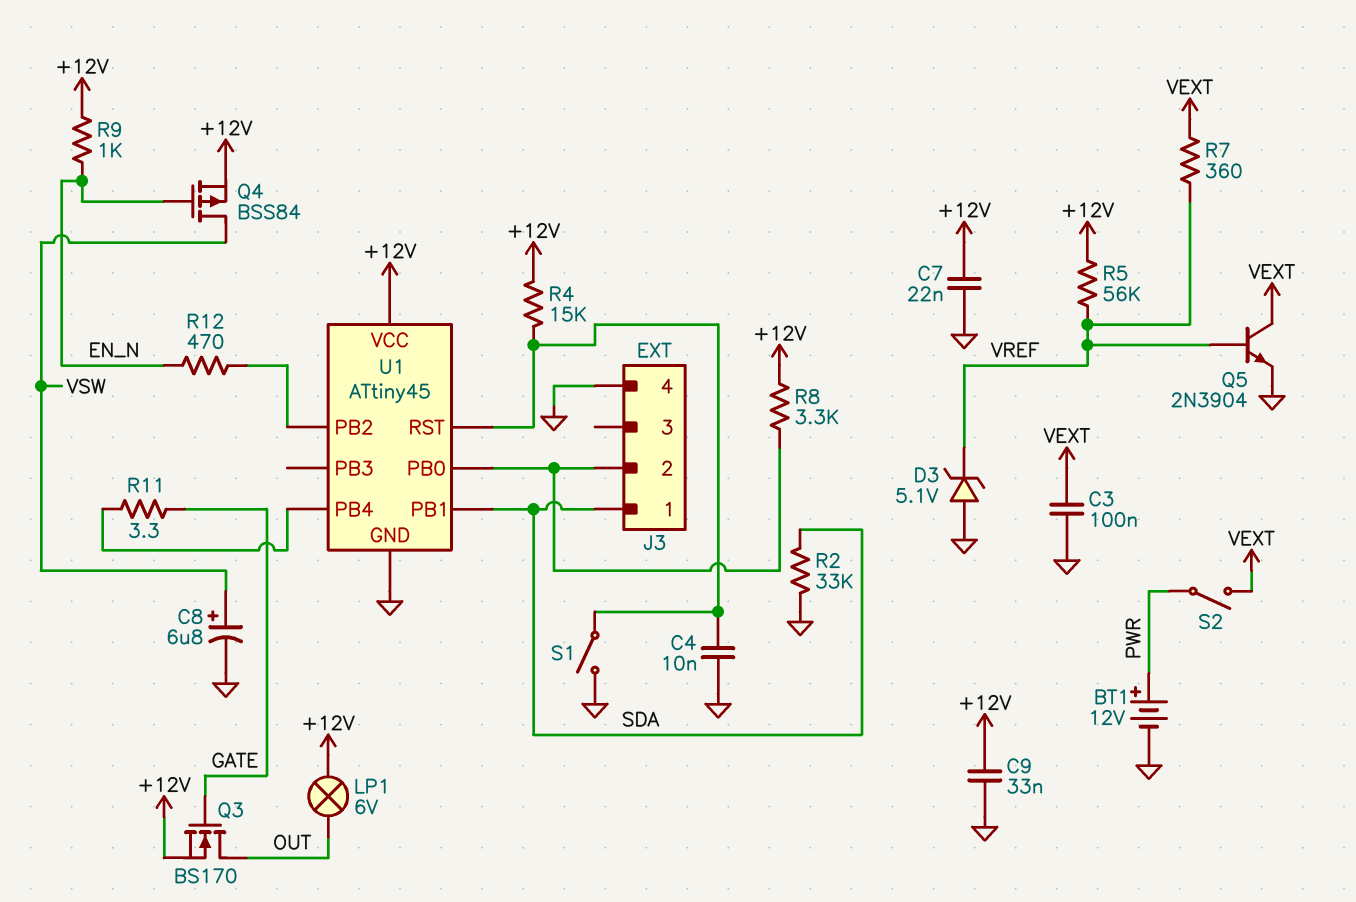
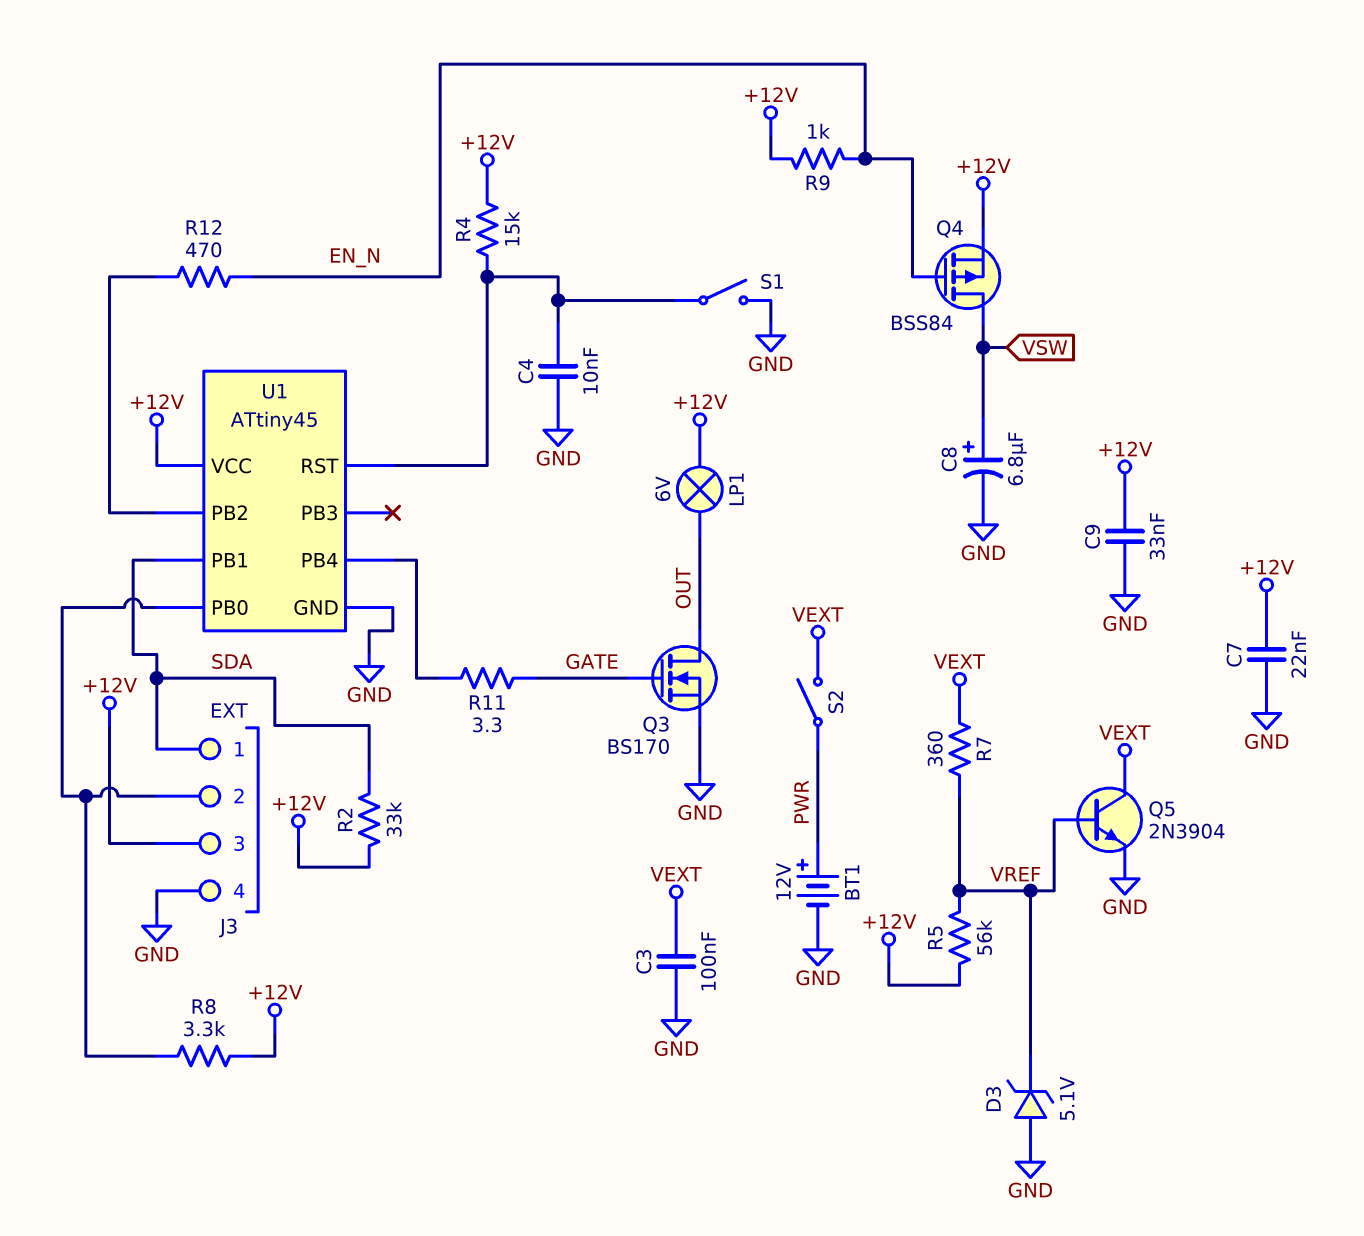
J3 pin 3: none -> +12V
Q3: NMOS BS170 (G GATE, D OUT, S +12V) -> NMOS BS170 (G GATE, D OUT, S GND)
R2: 33k (GND, SDA) -> 33k (+12V, SDA)

